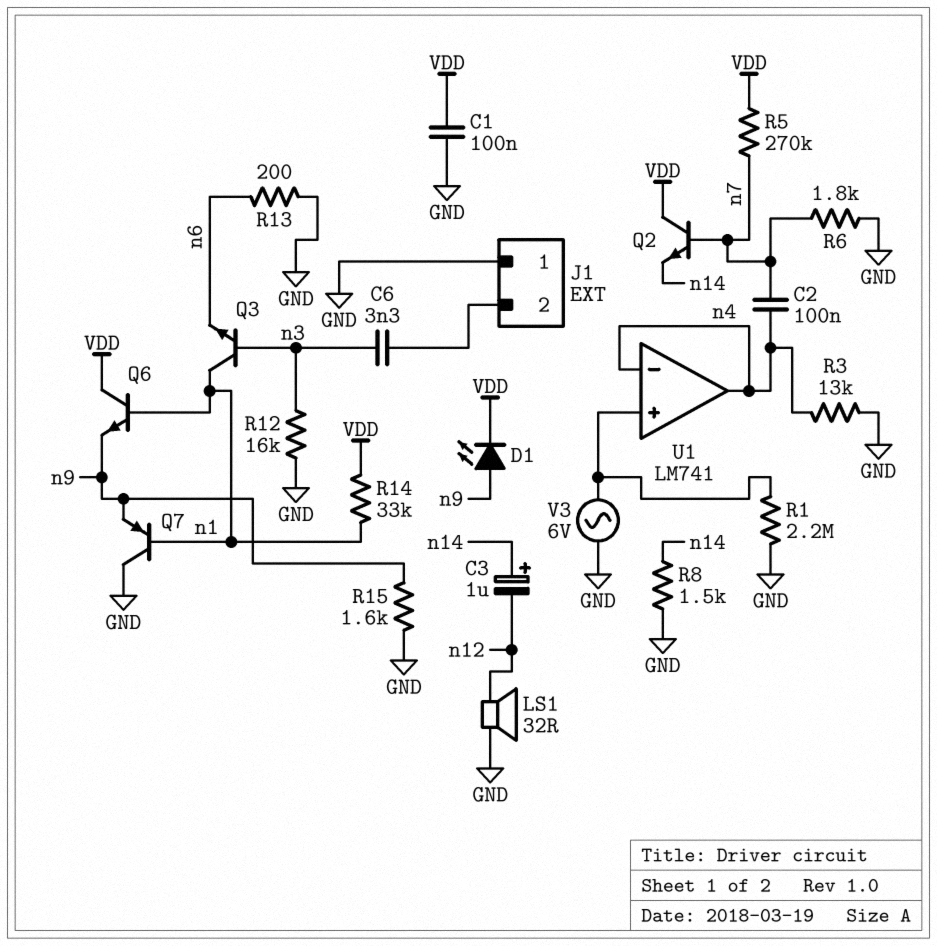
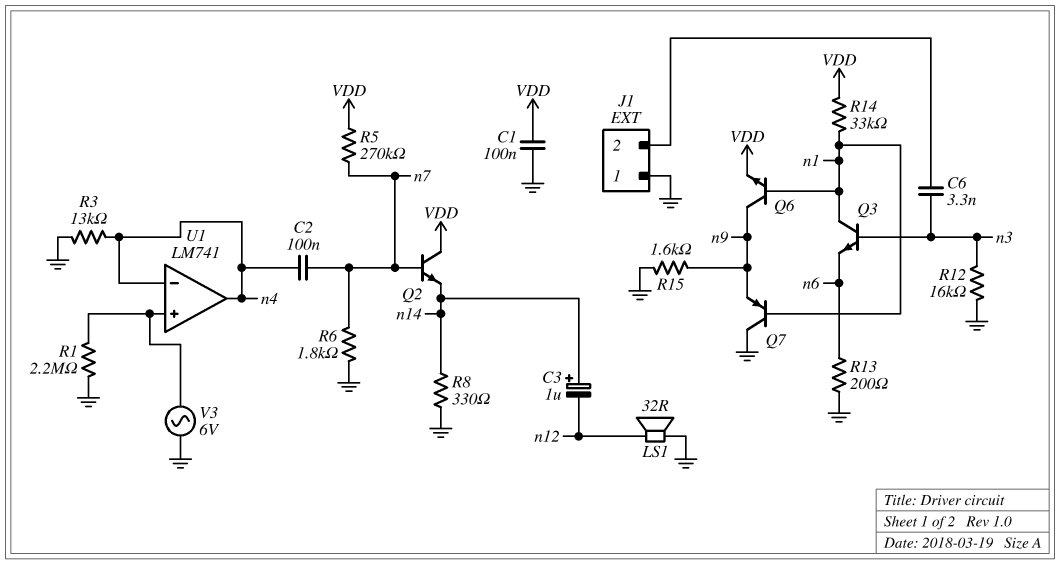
D1: LED (A n9, K VDD) -> none
Q6: NPN (B n1, C VDD, E n9) -> NPN (B n1, C n9, E VDD)
R8: 1.5k (GND, n14) -> 330 (GND, n14)

